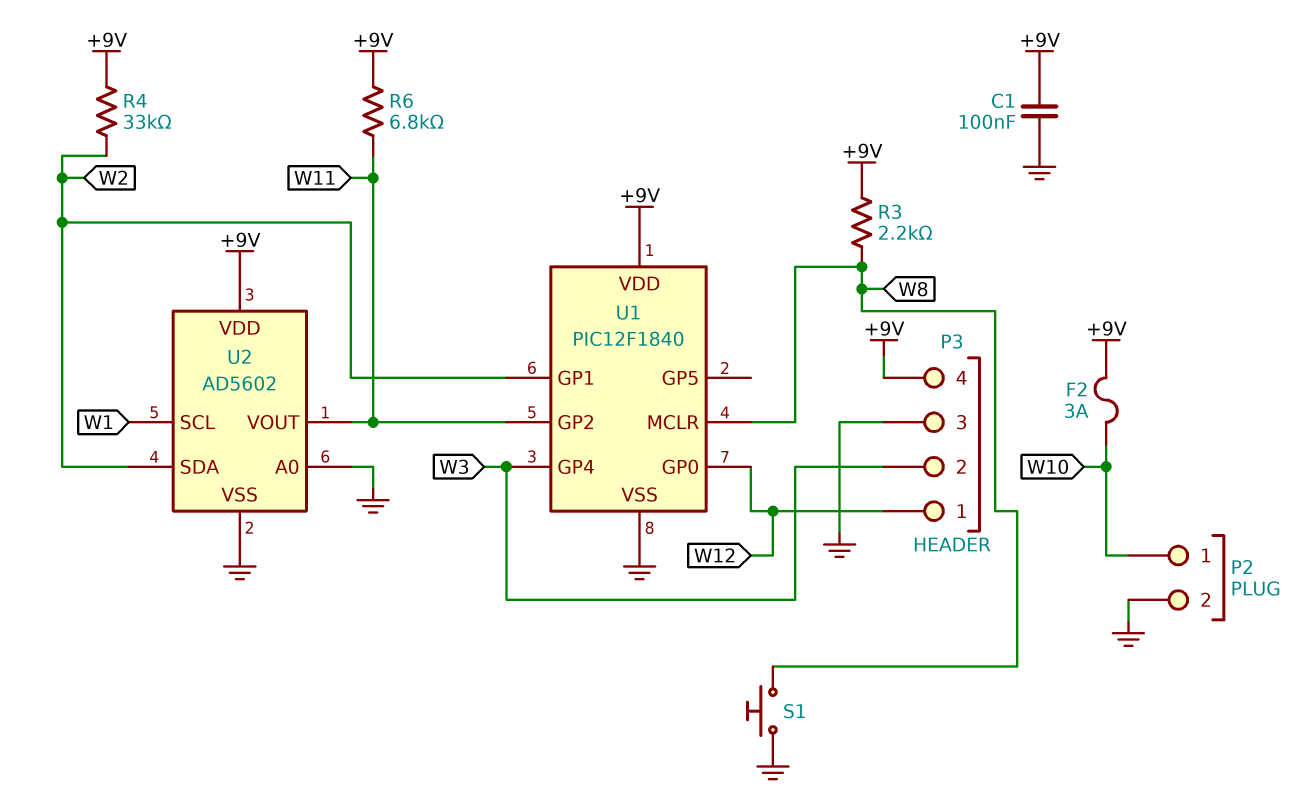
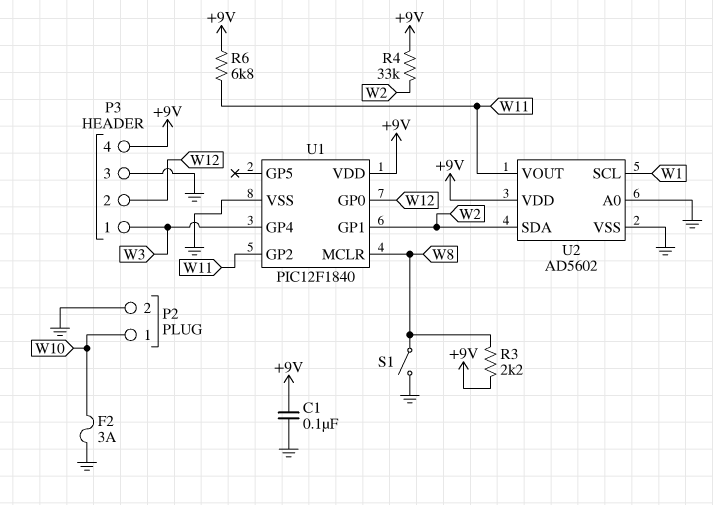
F2: 3A (+9V, W10) -> 3A (GND, W10)
P3 pin 1: W12 -> W3
P3 pin 2: W3 -> W12
S1: button (GND, W8) -> switch (GND, W8)

